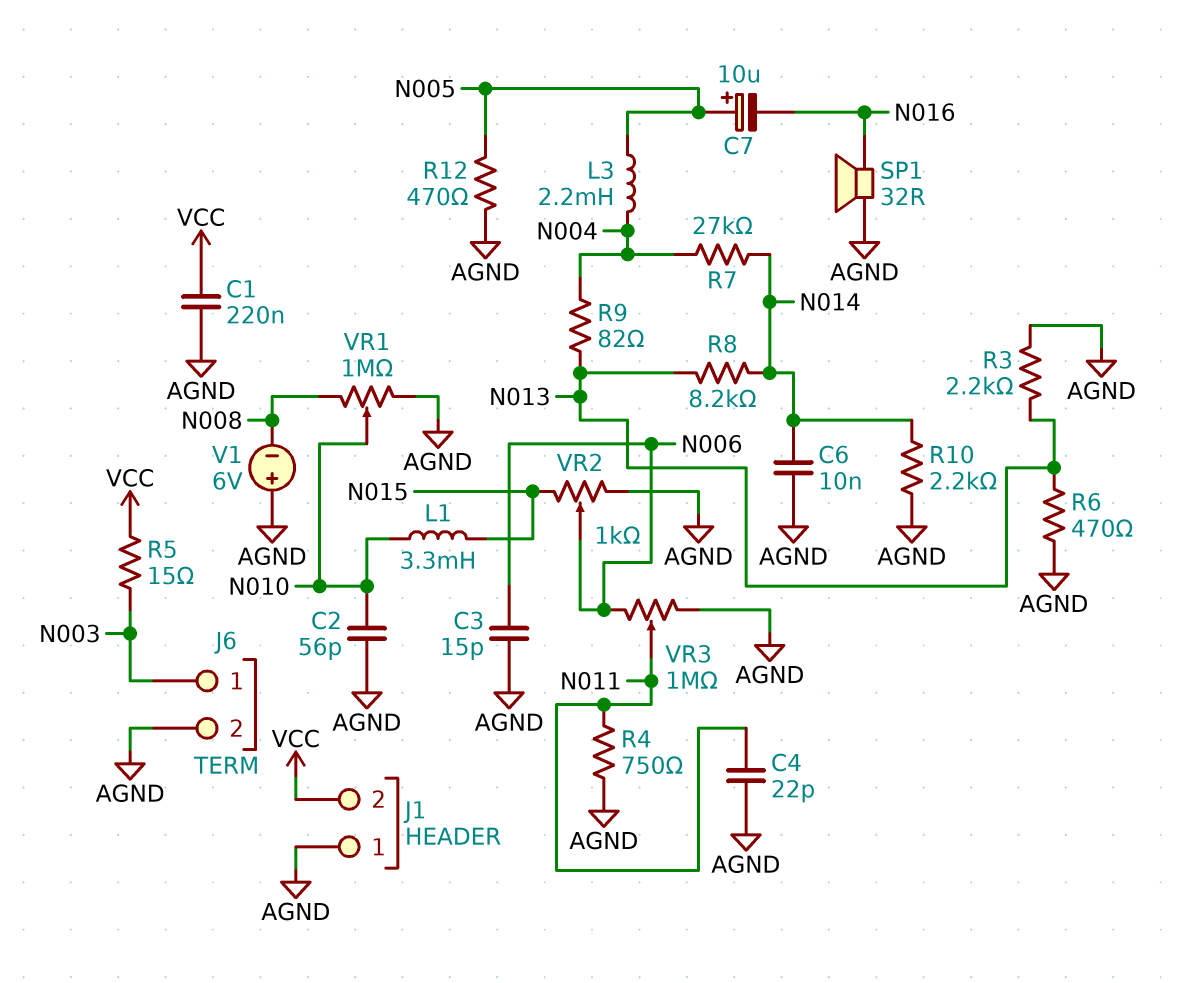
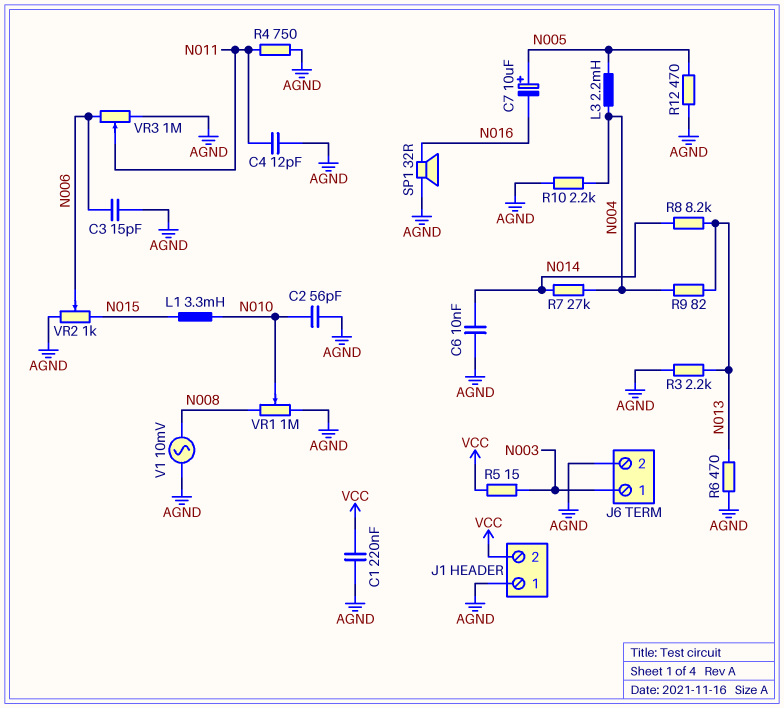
C4: 22pF (AGND, N011) -> 12pF (AGND, N011)
R10: 2.2k (AGND, N014) -> 2.2k (AGND, N004)
V1: 6V (plus AGND, minus N008) -> AC 10mV (AGND, N008)

